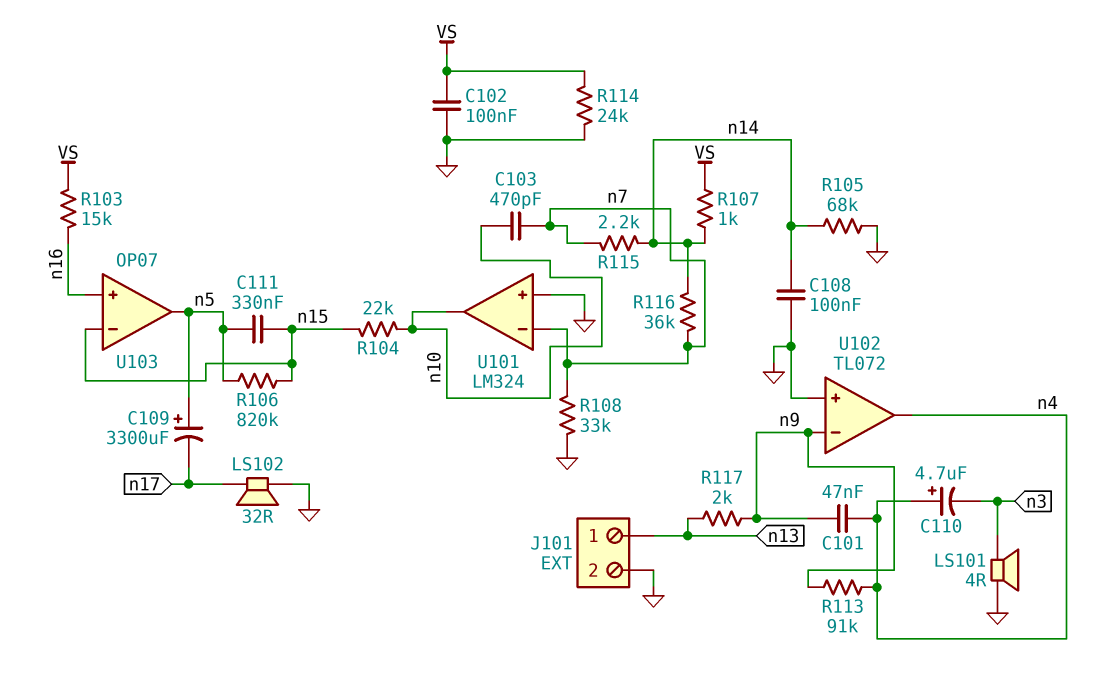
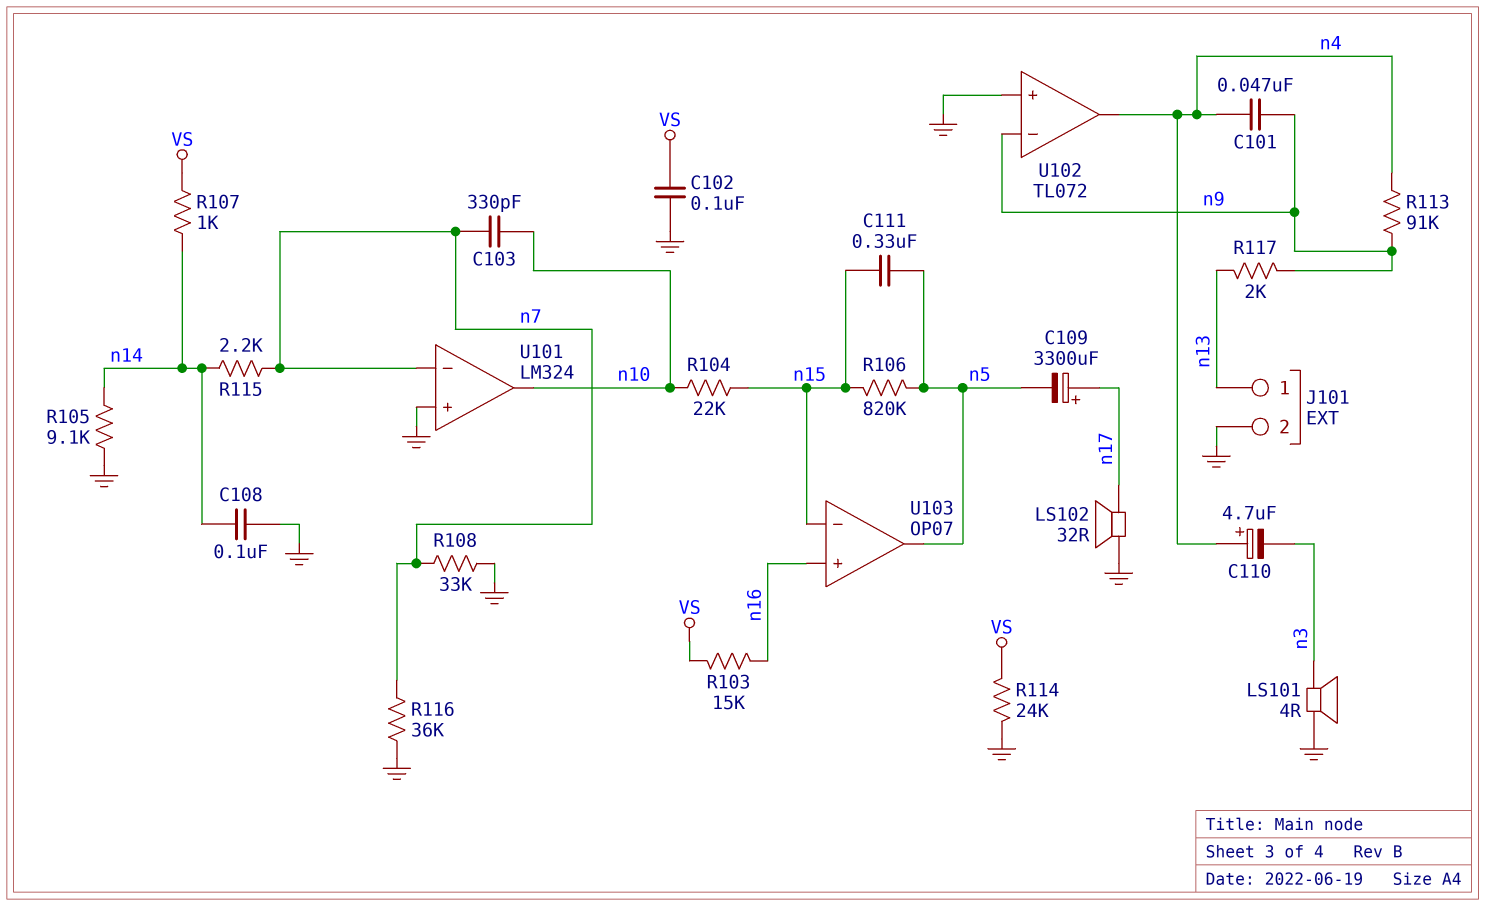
C103: 470pF (n7, n10) -> 330pF (n7, n10)
C109: 3300uF (plus n5, minus n17) -> 3300uF (plus n17, minus n5)
R105: 68k (GND, n14) -> 9.1k (GND, n14)
R116: 36k (n7, n14) -> 36k (GND, n7)

